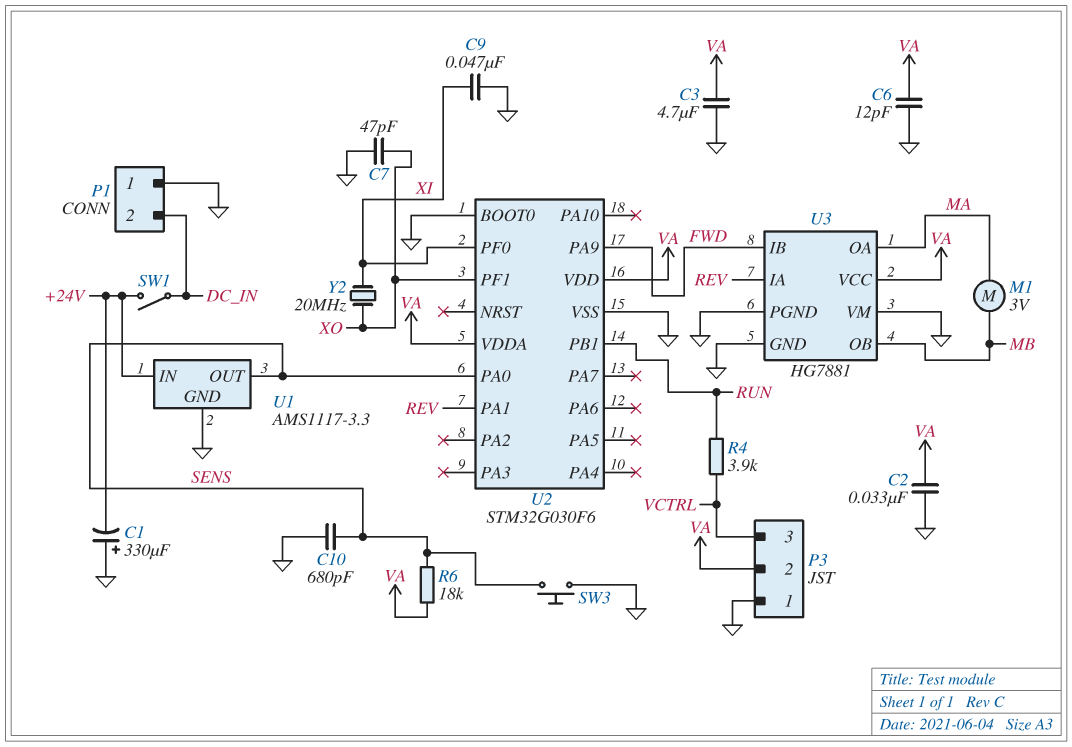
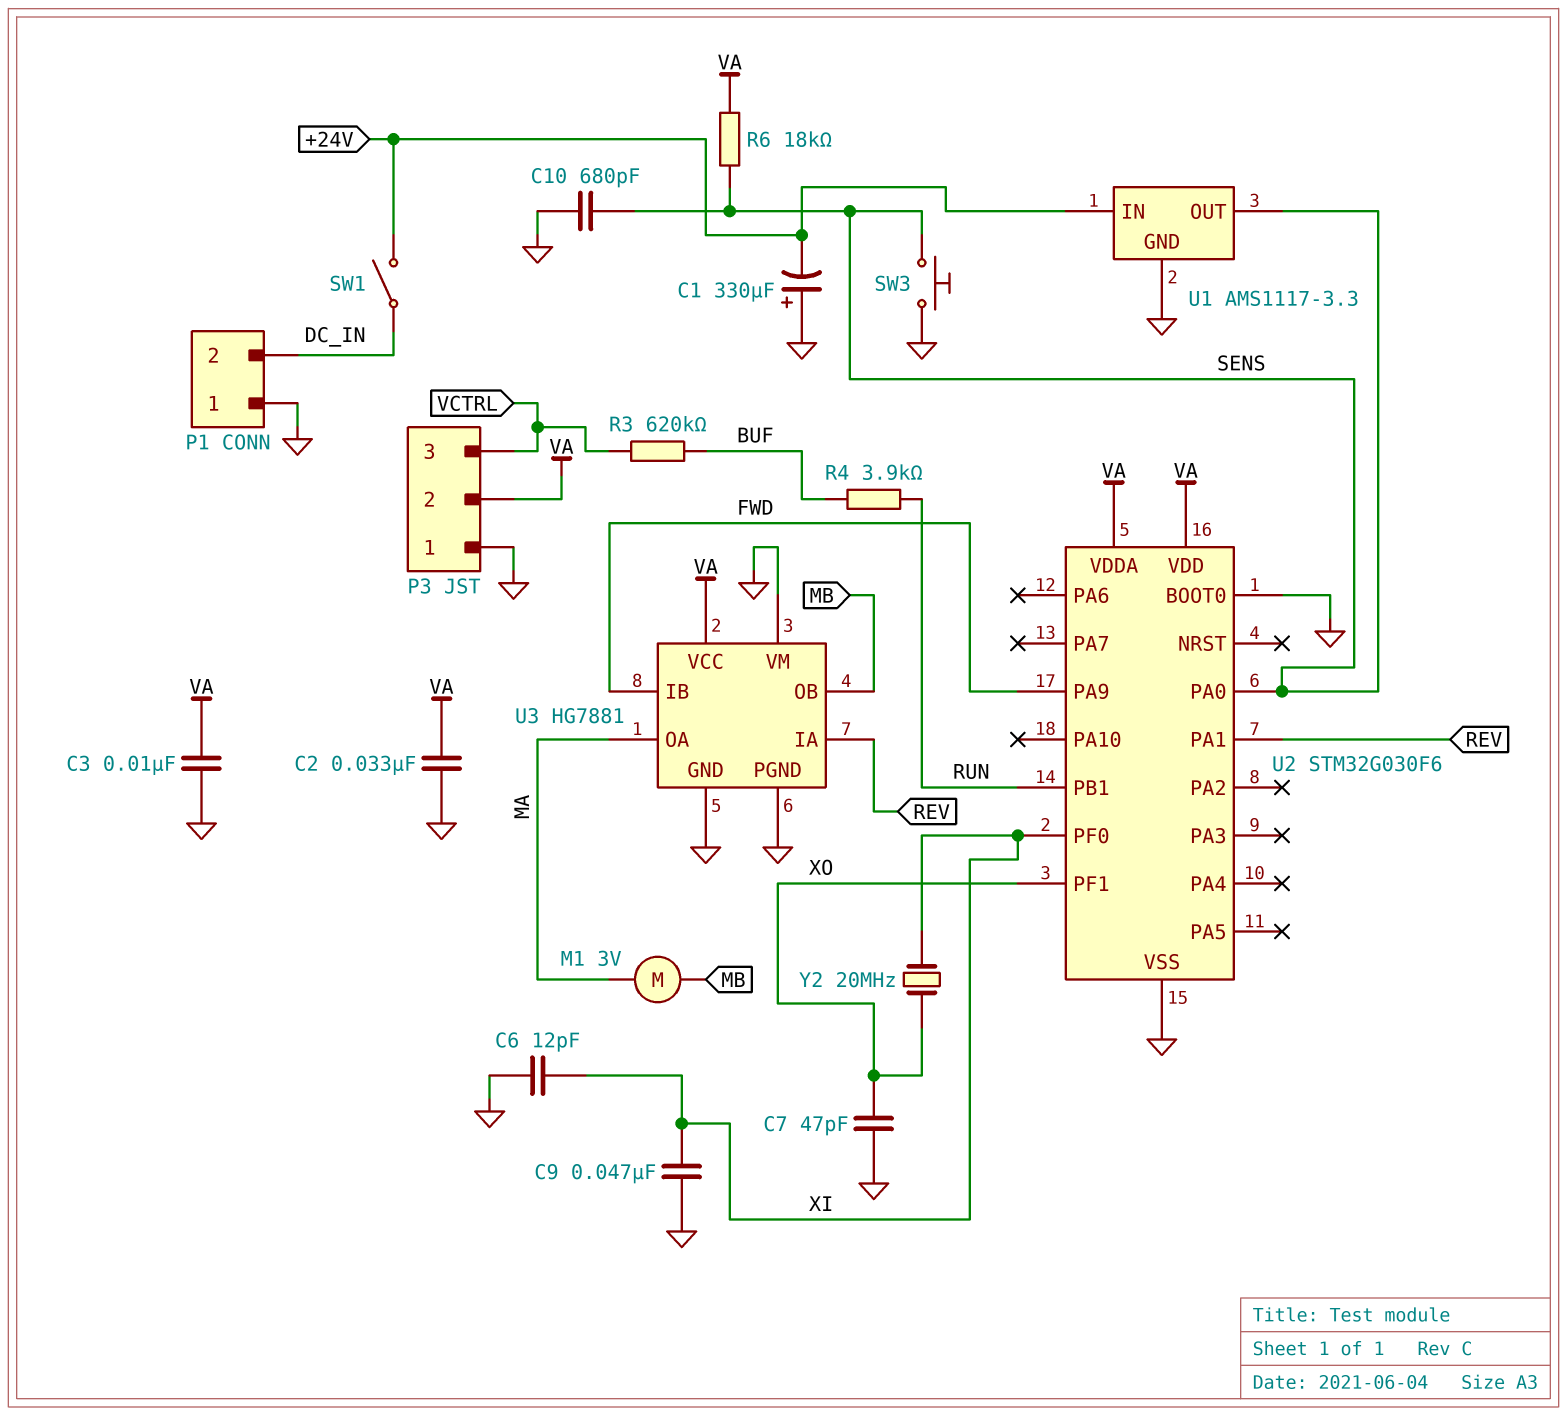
C3: 4.7uF (GND, VA) -> 10nF (GND, VA)
C6: 12pF (GND, VA) -> 12pF (GND, XI)
R3: none -> 620k (BUF, VCTRL)
R4: 3.9k (RUN, VCTRL) -> 3.9k (BUF, RUN)

